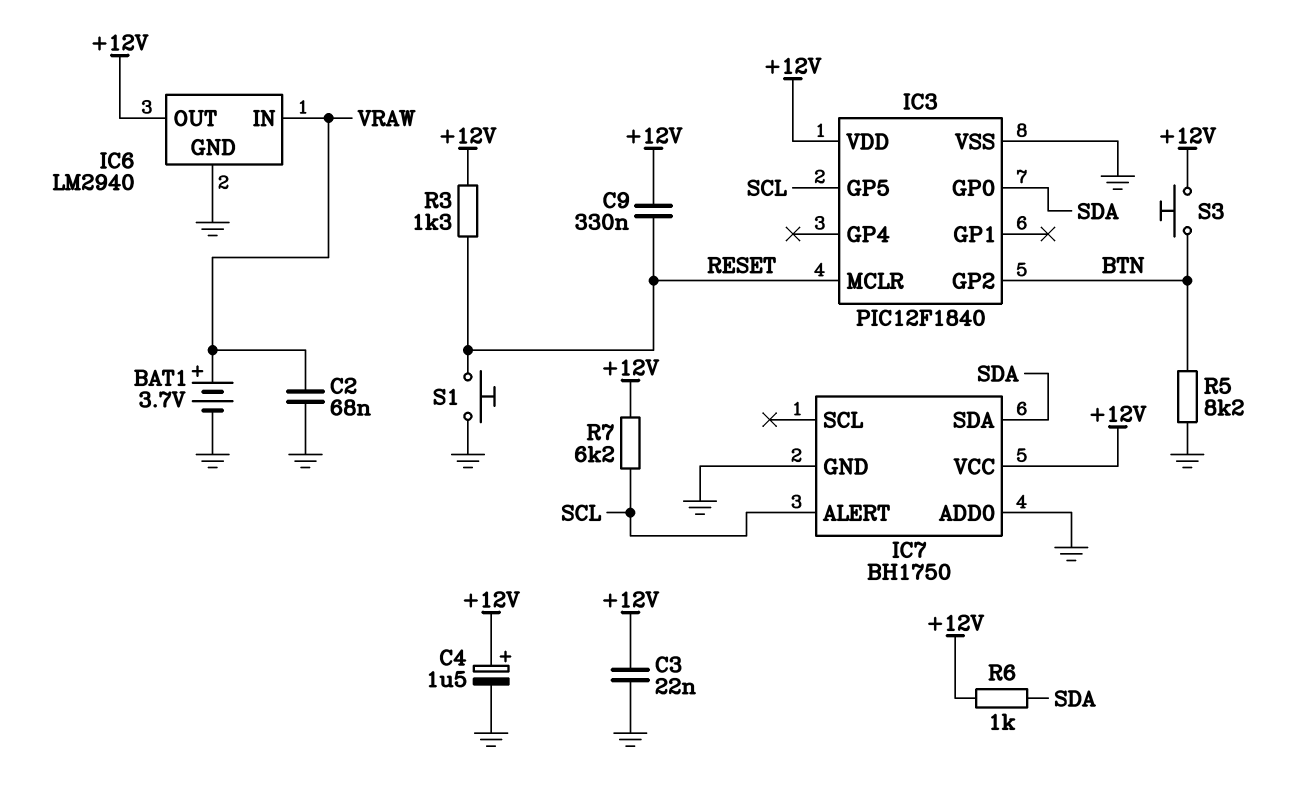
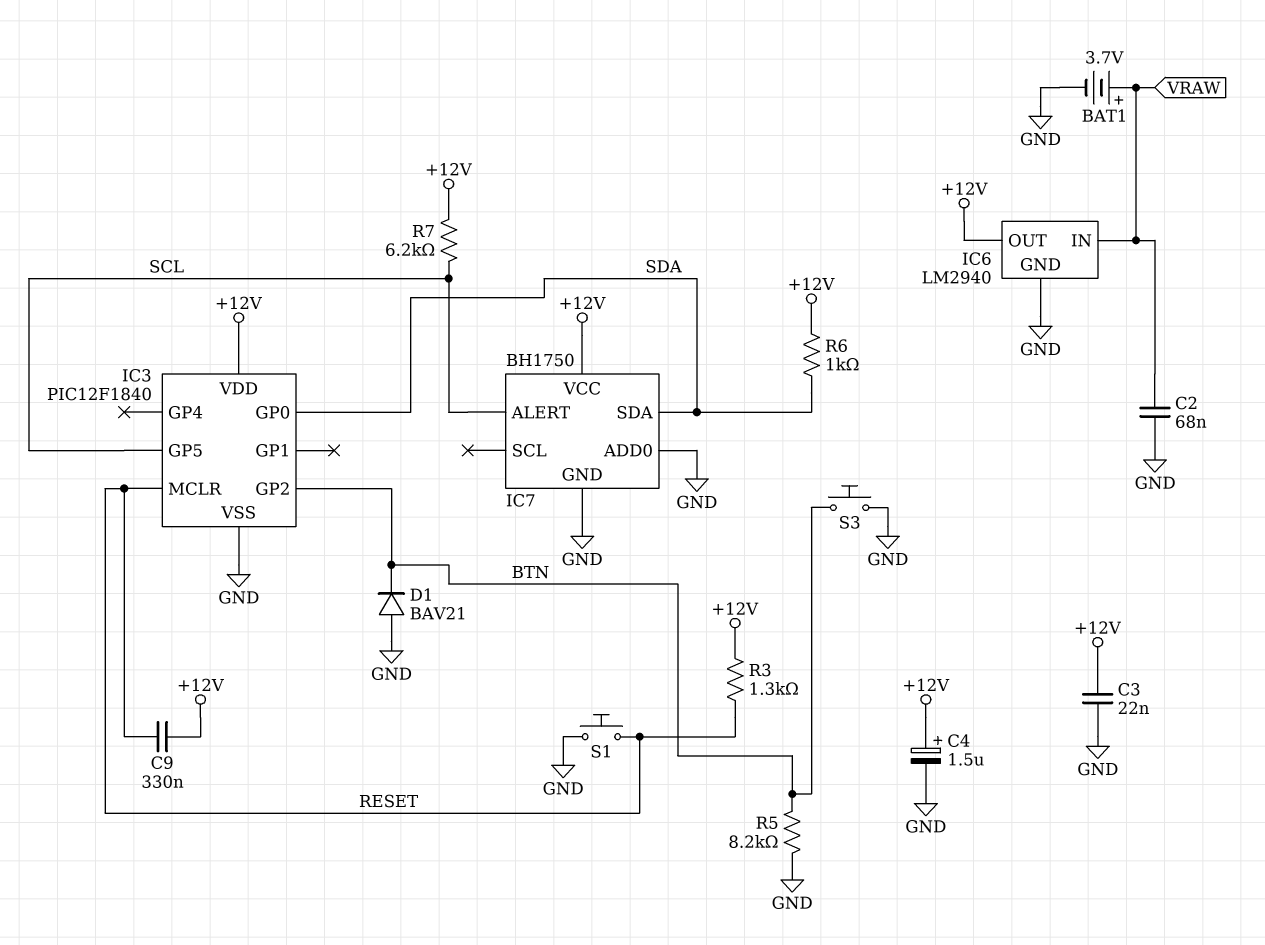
D1: none -> diode BAV21 (A GND, K BTN)
S3: button (+12V, BTN) -> button (BTN, GND)

